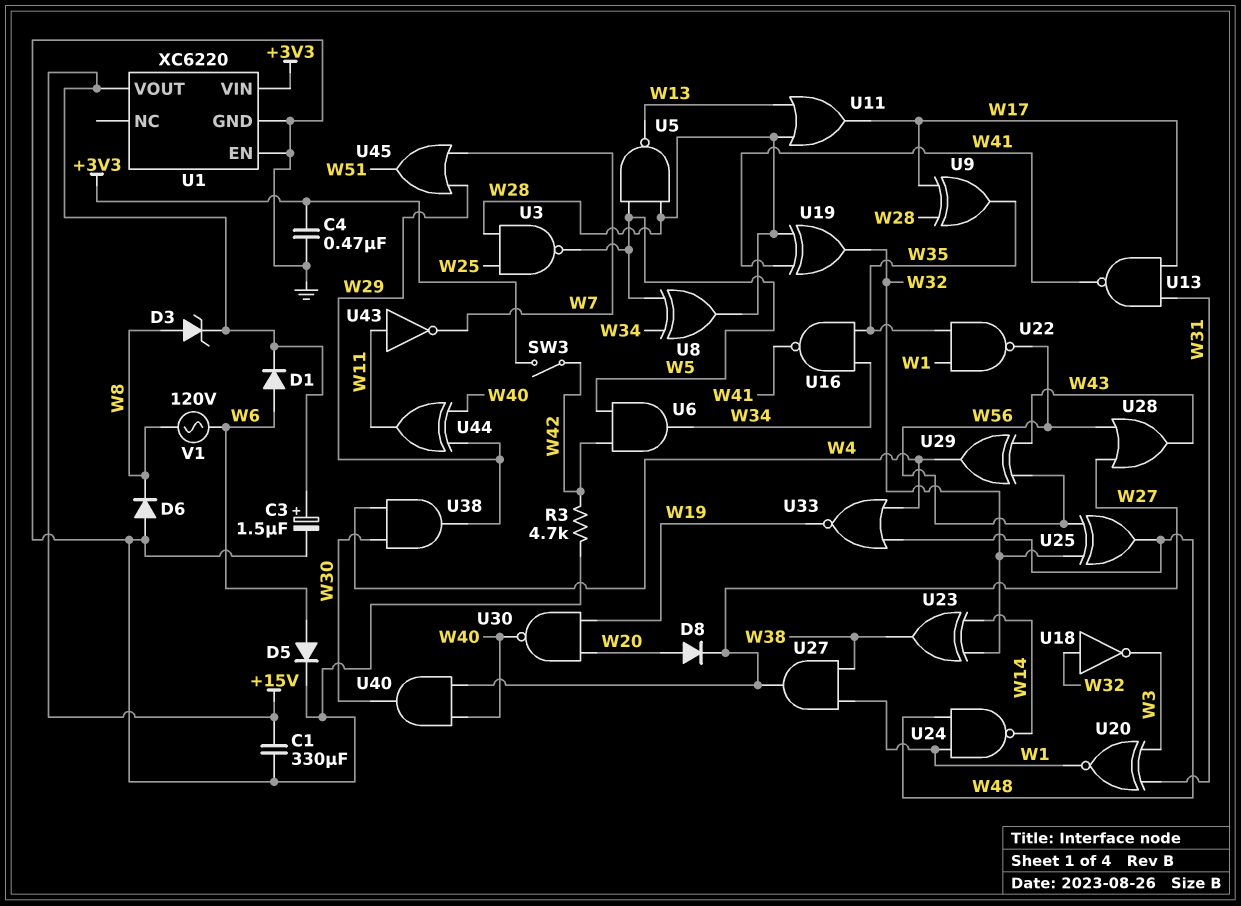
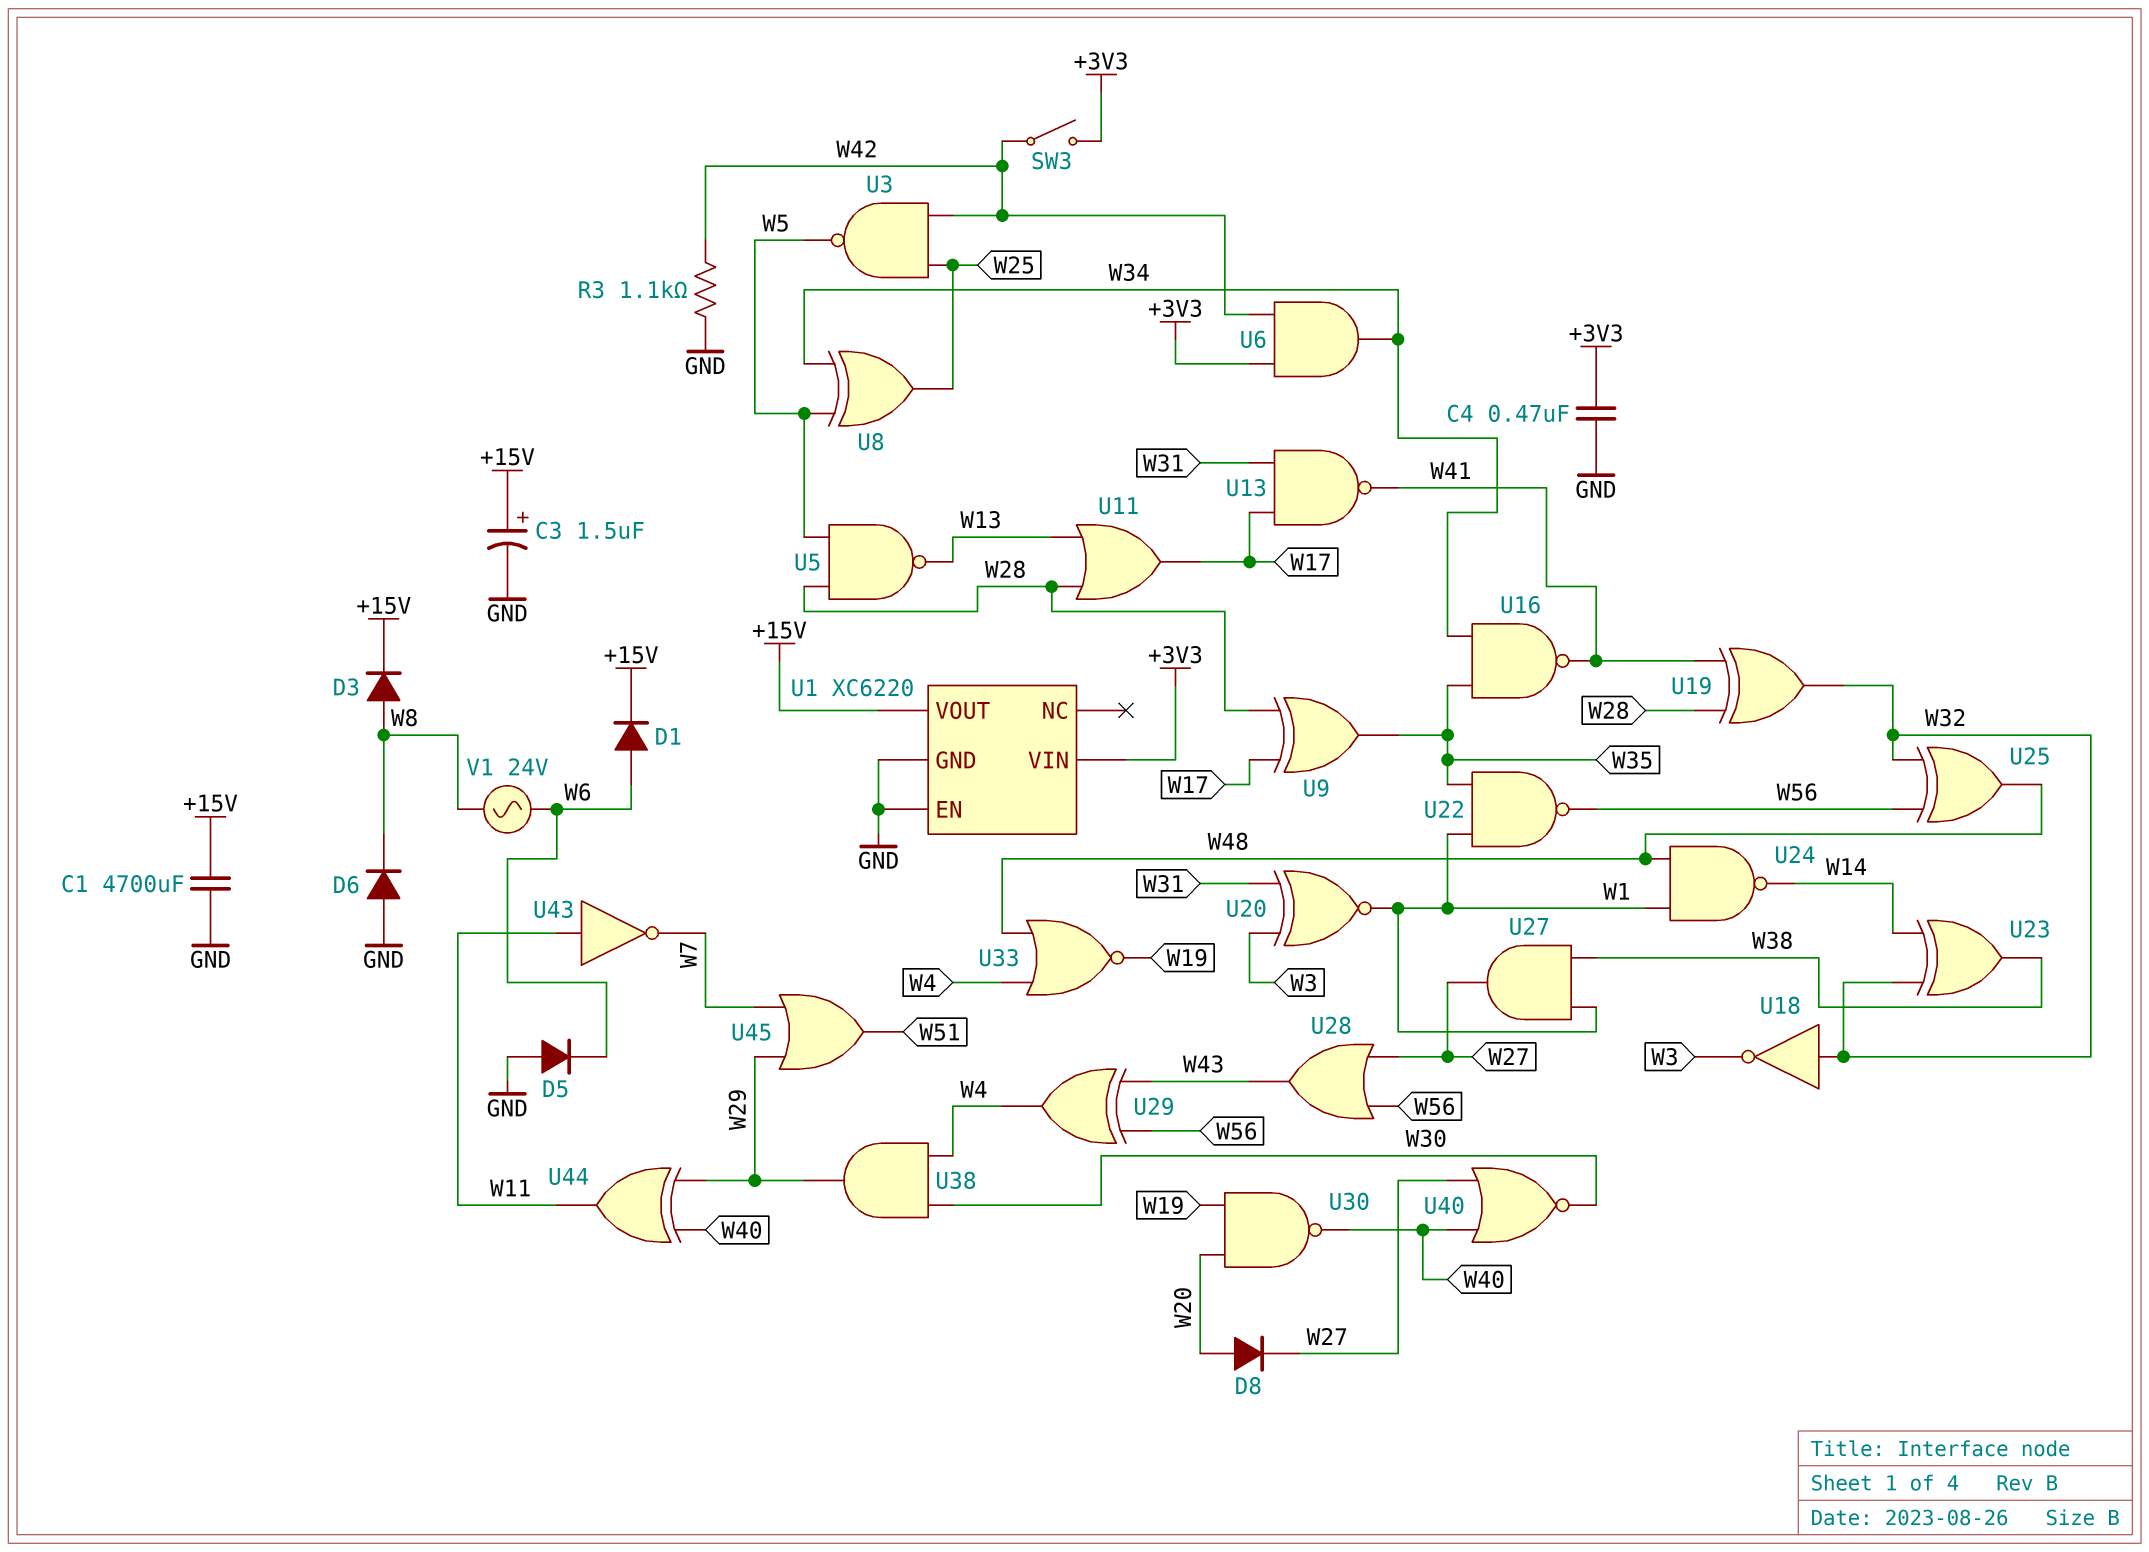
C1: 330uF (+15V, GND) -> 4700uF (+15V, GND)
D3: zener (A W8, K +15V) -> diode (A W8, K +15V)
D5: diode (A W6, K GND) -> diode (A GND, K W6)
R3: 4.7k (GND, W42) -> 1.1k (GND, W42)
U3: NAND (in W25, in W28, out W5) -> NAND (in W25, in W42, out W5)
U6: AND (in W5, in W42, out W34) -> AND (in +3V3, in W42, out W34)
U8: XOR (in W5, in W34, out W28) -> XOR (in W5, in W34, out W25)
U40: AND (in W27, in W40, out W30) -> NOR (in W27, in W40, out W30)
V1: AC 120V (W6, W8) -> AC 24V (W6, W8)

